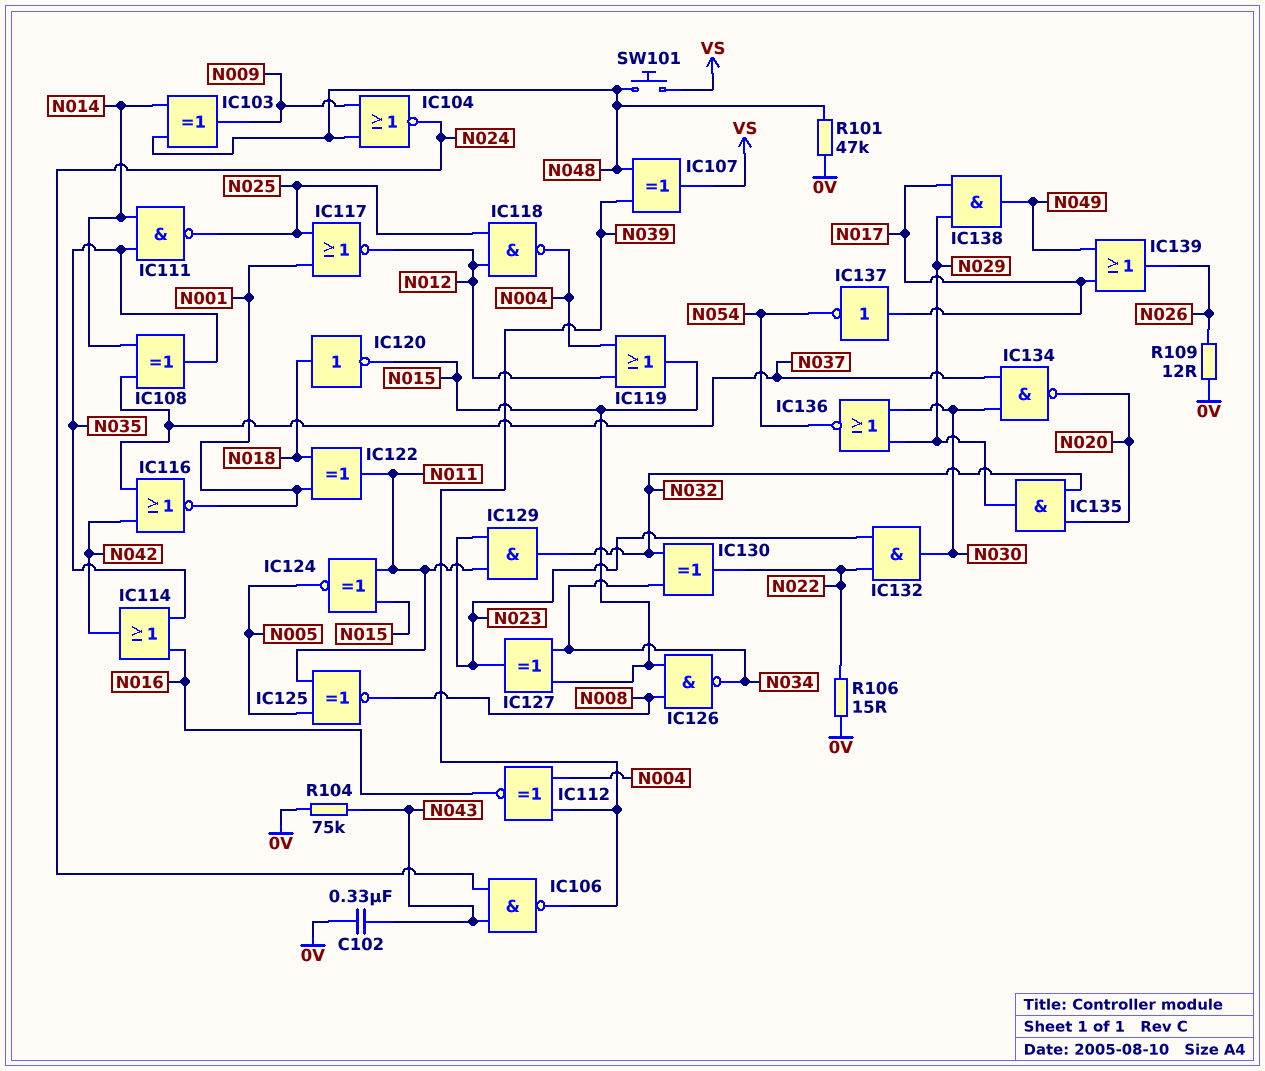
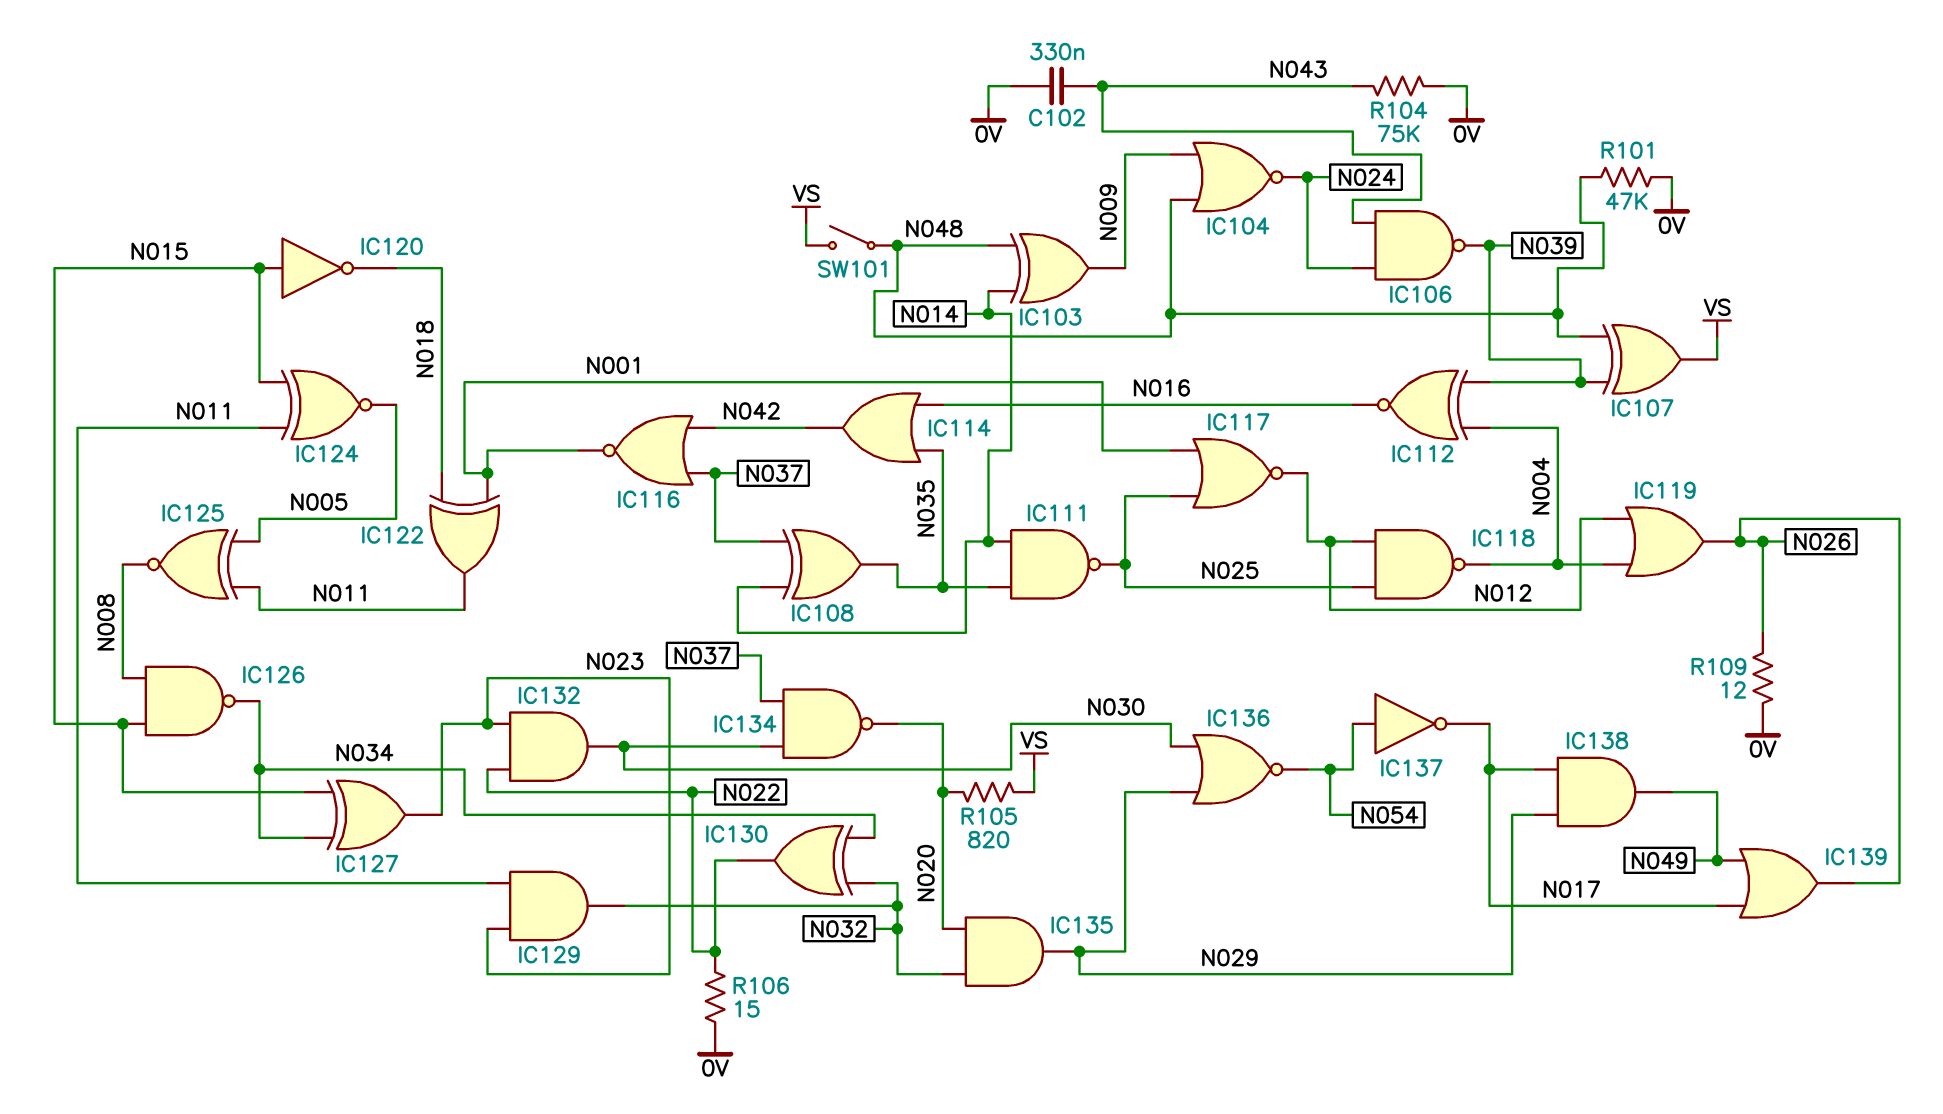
IC119: OR (in N004, in N012, out N015) -> OR (in N004, in N012, out N026)
IC120: NOT (in N018, out N015) -> NOT (in N015, out N018)
IC137: NOT (in N017, out N054) -> NOT (in N054, out N017)
R105: none -> 820 (N020, VS)
SW101: button (N048, VS) -> switch (N048, VS)

